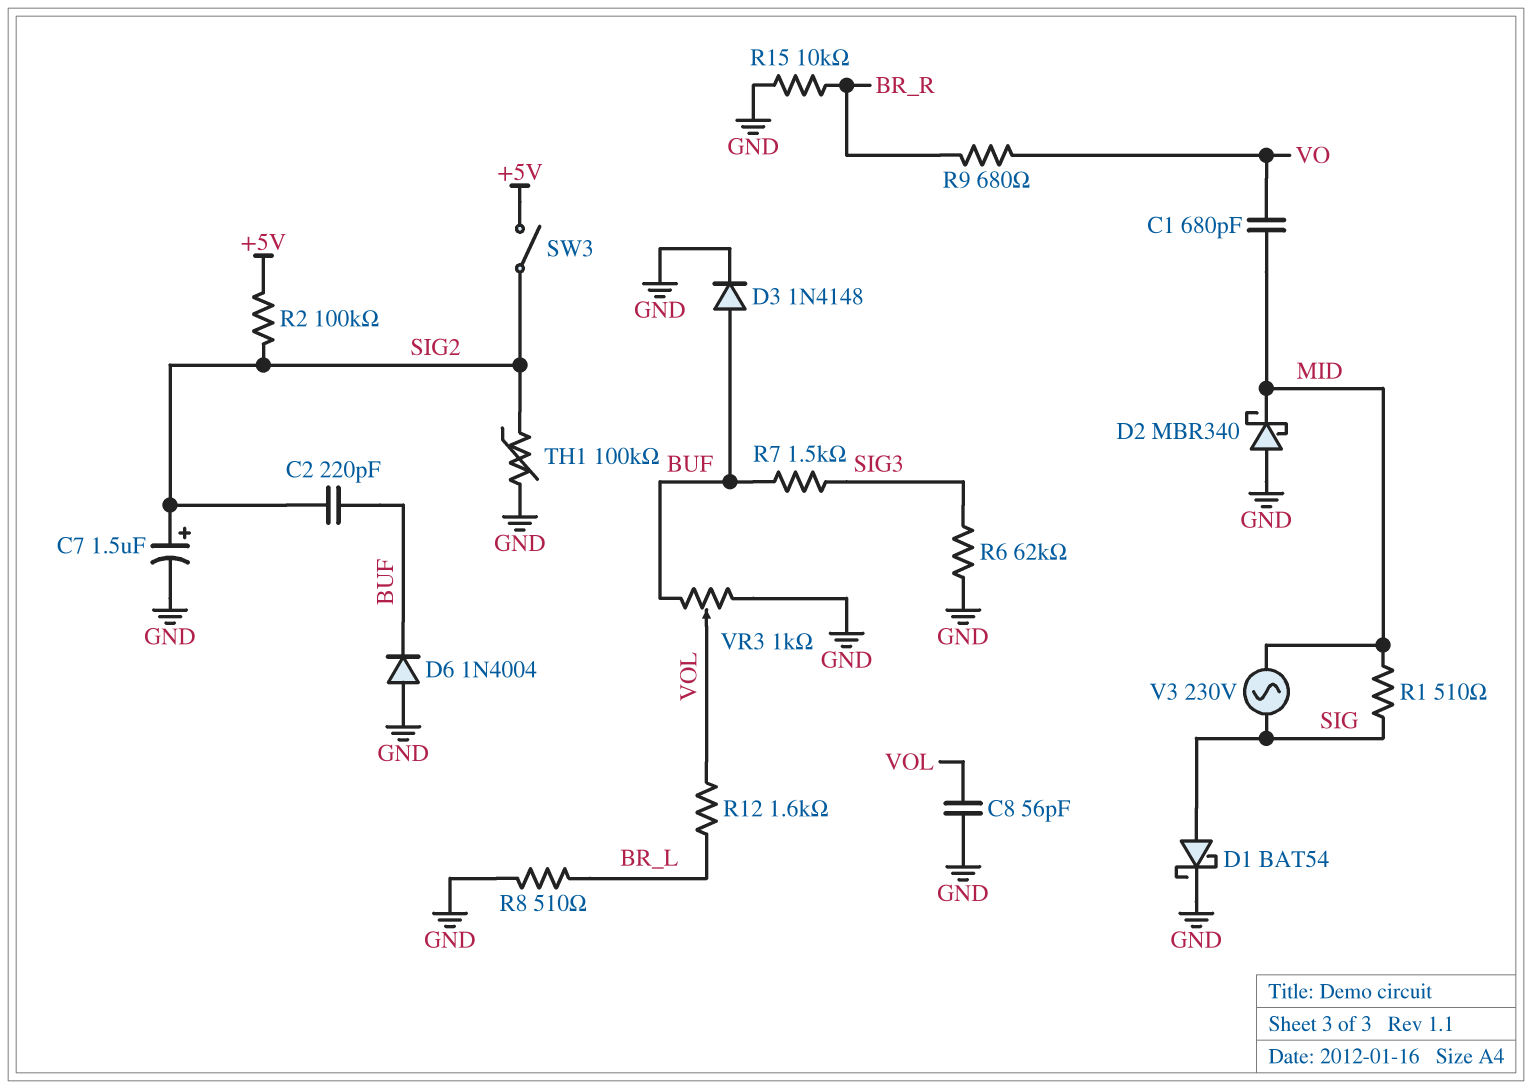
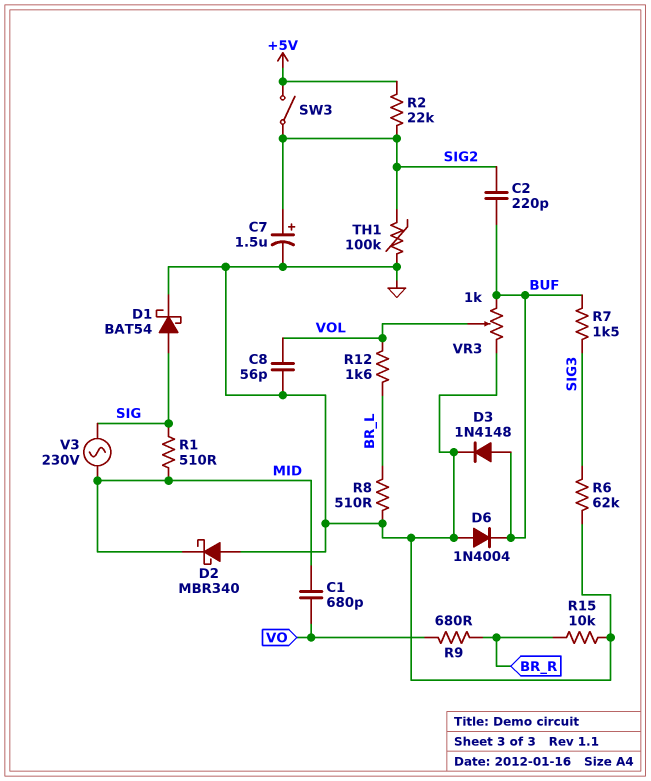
R2: 100k (+5V, SIG2) -> 22k (+5V, SIG2)

